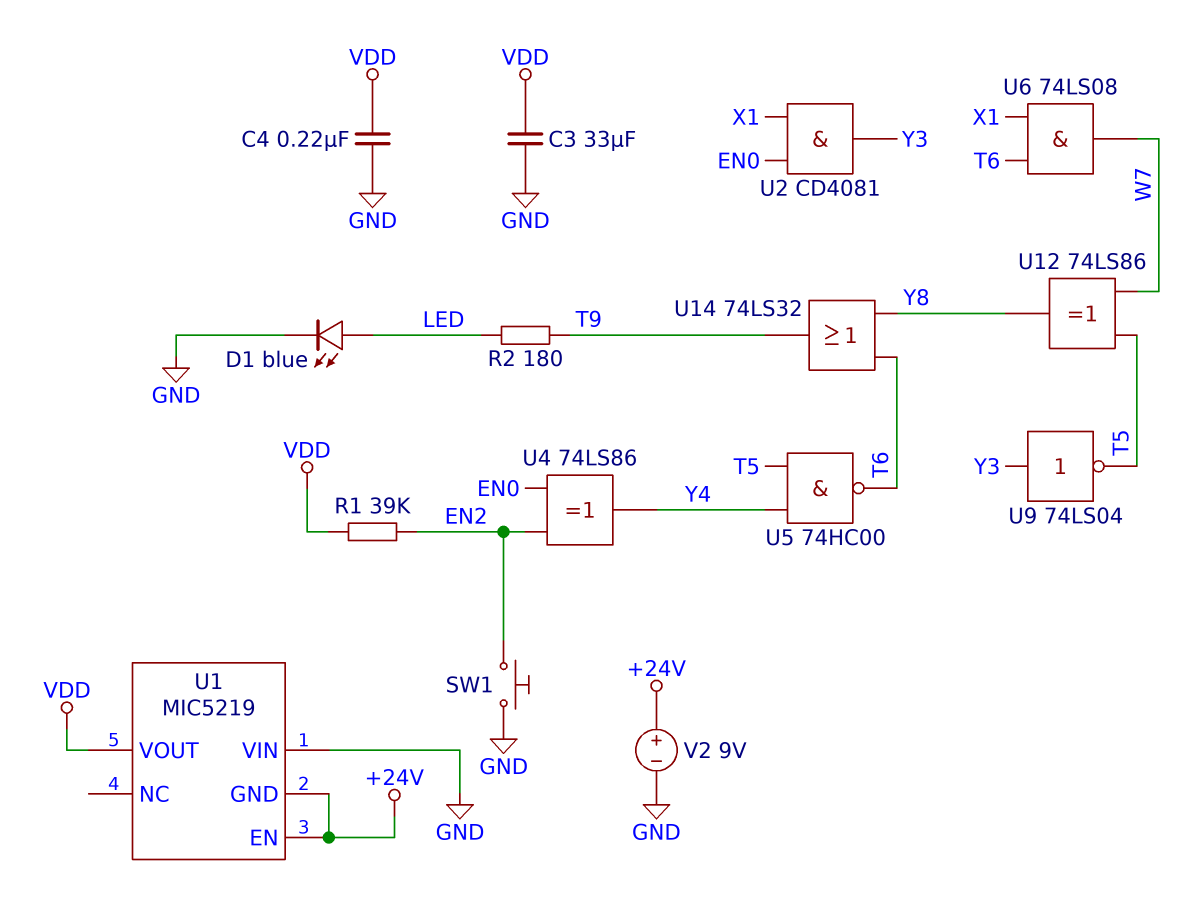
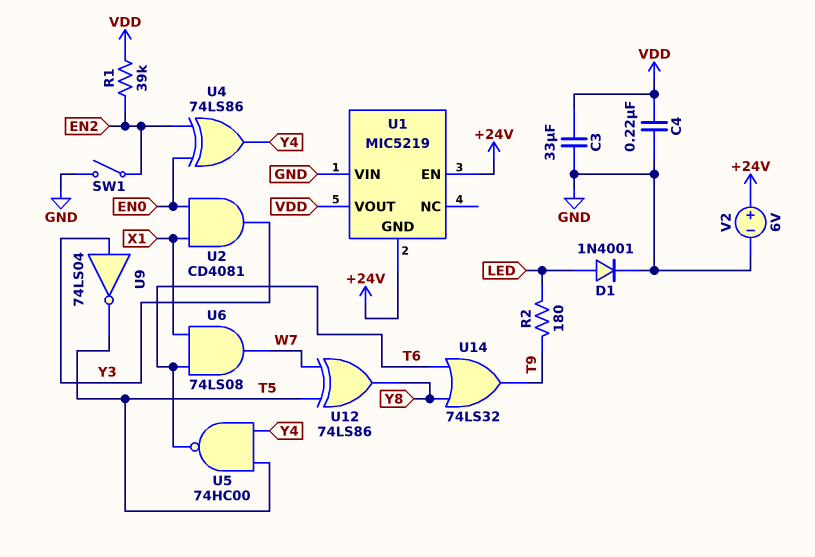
D1: LED blue (A LED, K GND) -> diode 1N4001 (A LED, K GND)
SW1: button (EN2, GND) -> switch (EN2, GND)
V2: 9V (plus +24V, minus GND) -> 6V (plus +24V, minus GND)

